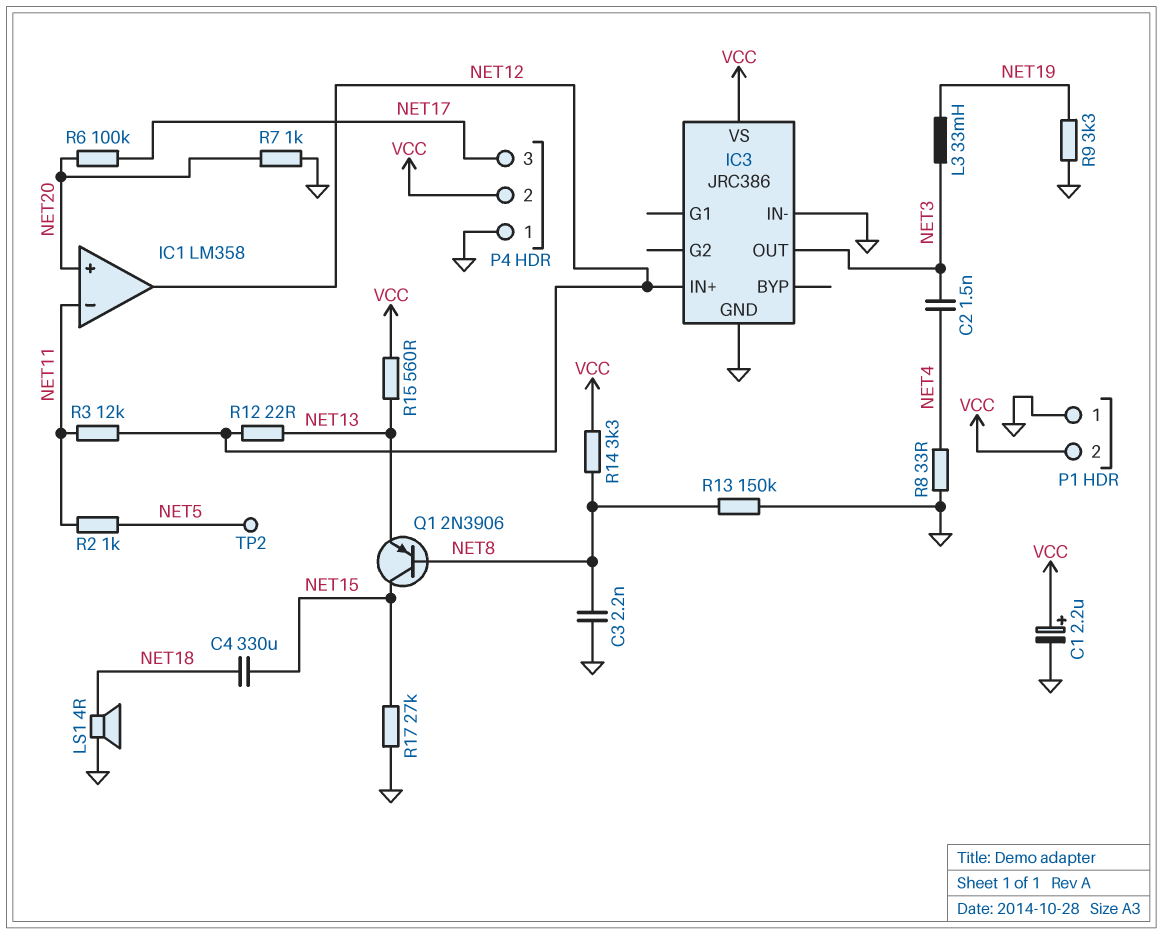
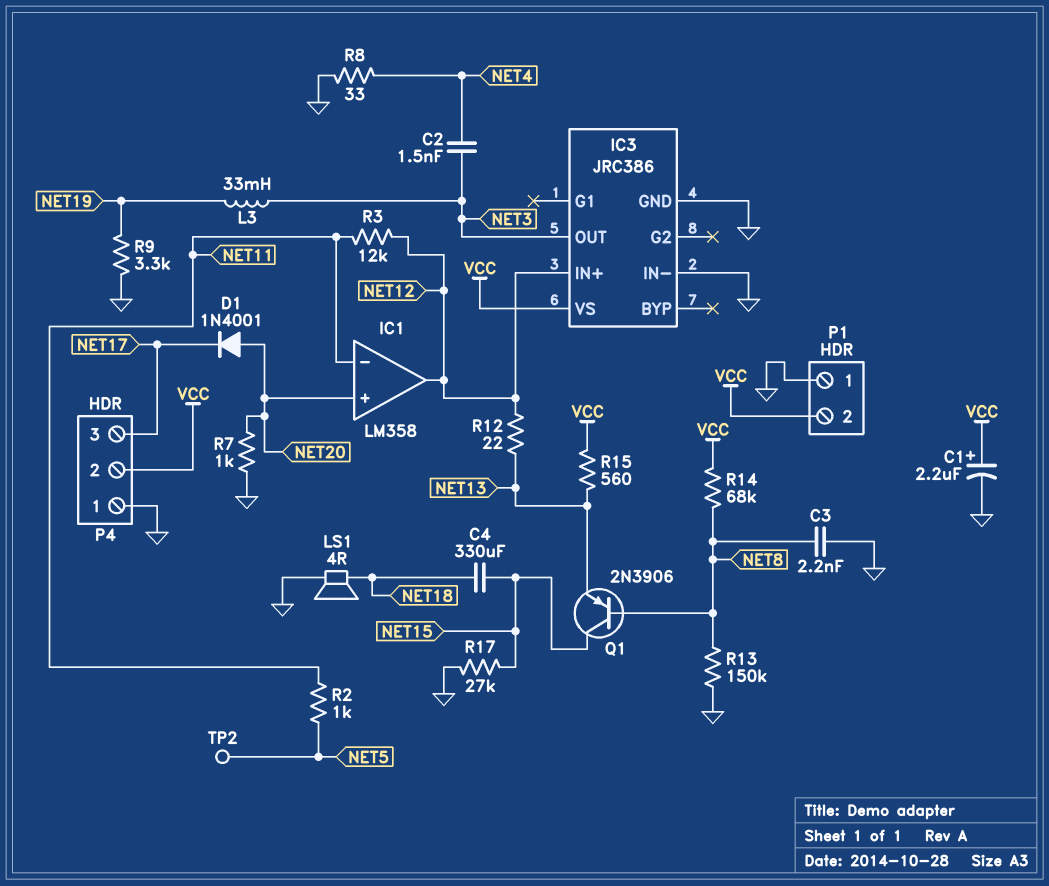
D1: none -> diode 1N4001 (A NET20, K NET17)
R6: 100k (NET17, NET20) -> none
R14: 3.3k (NET8, VCC) -> 68k (NET8, VCC)

